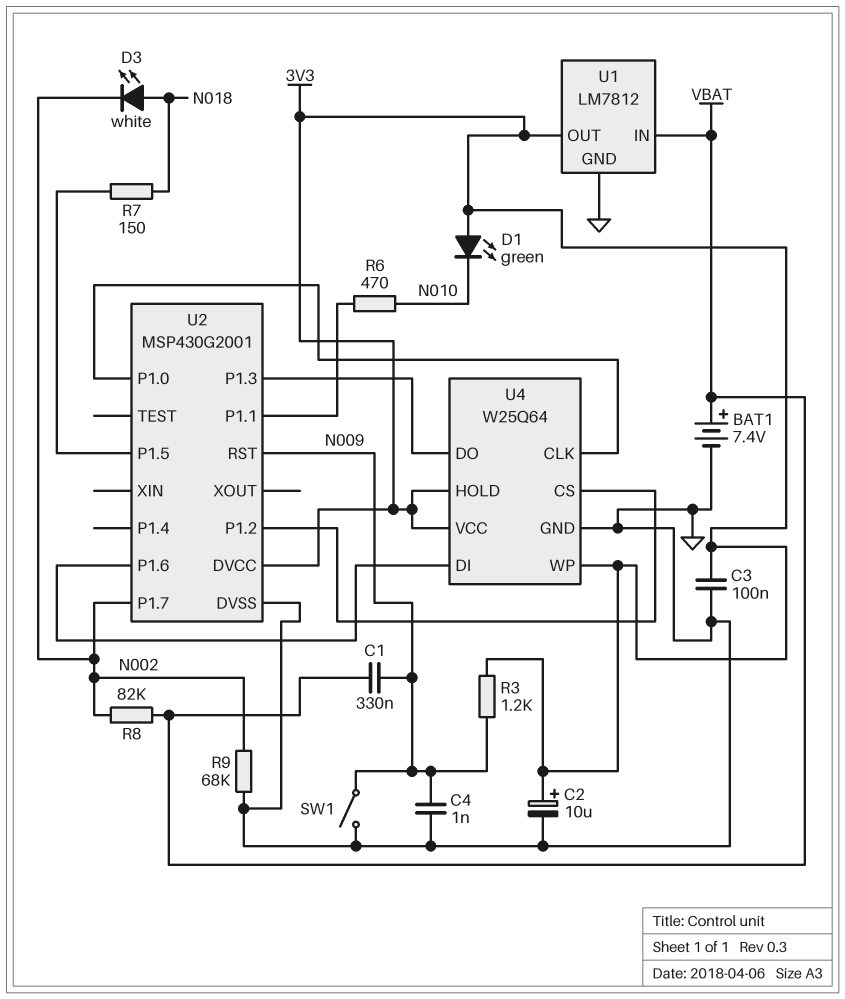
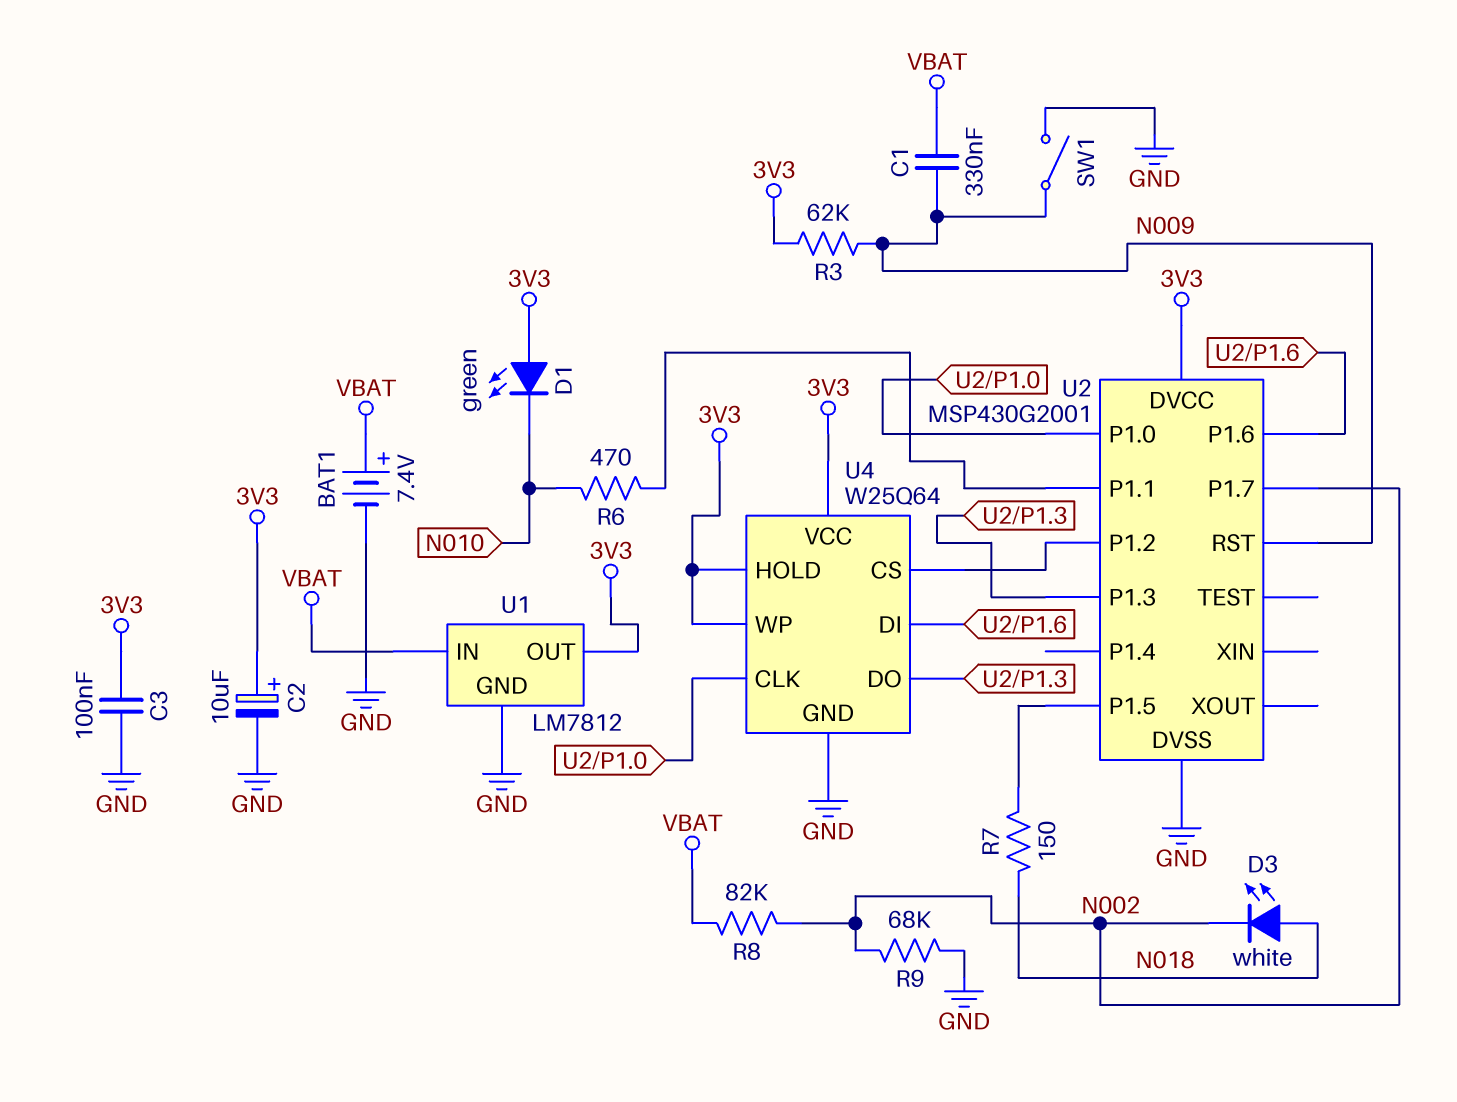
C4: 1nF (GND, N009) -> none
R3: 1.2k (3V3, N009) -> 62k (3V3, N009)

